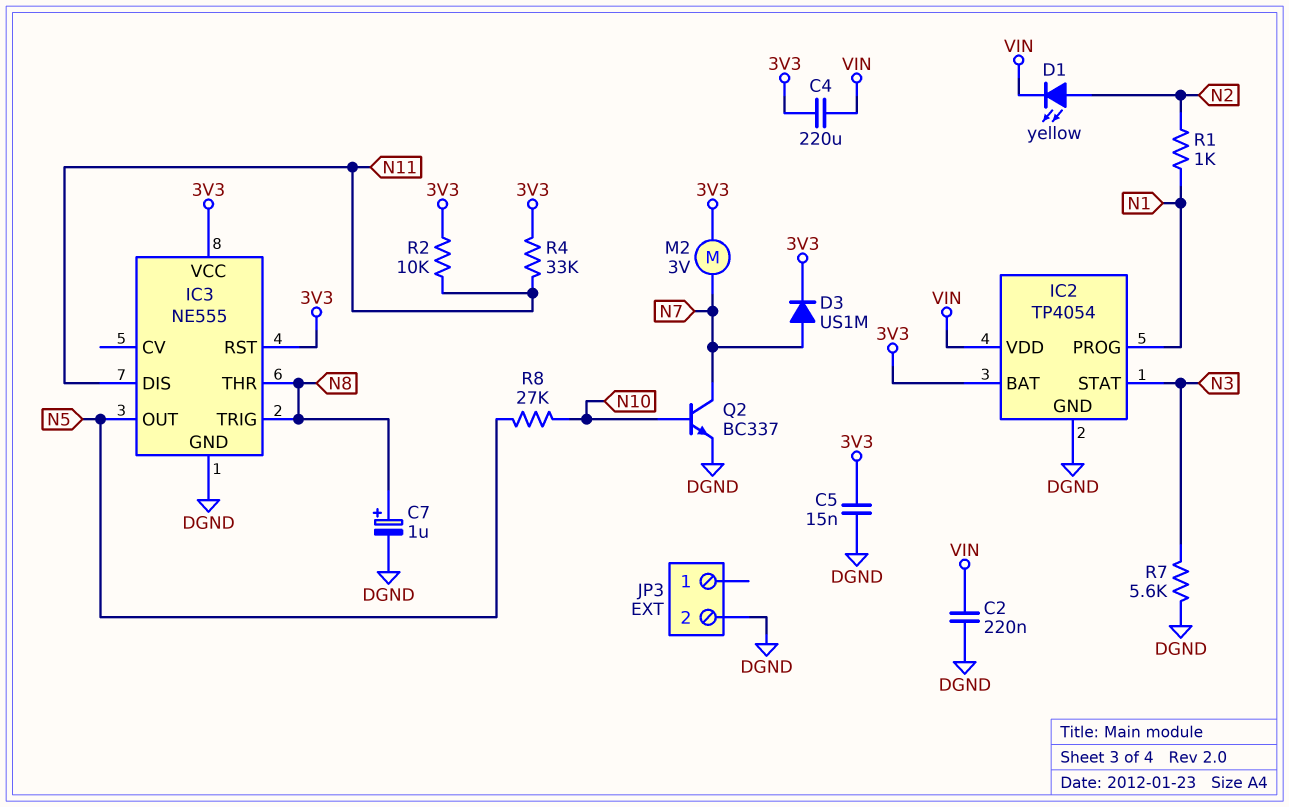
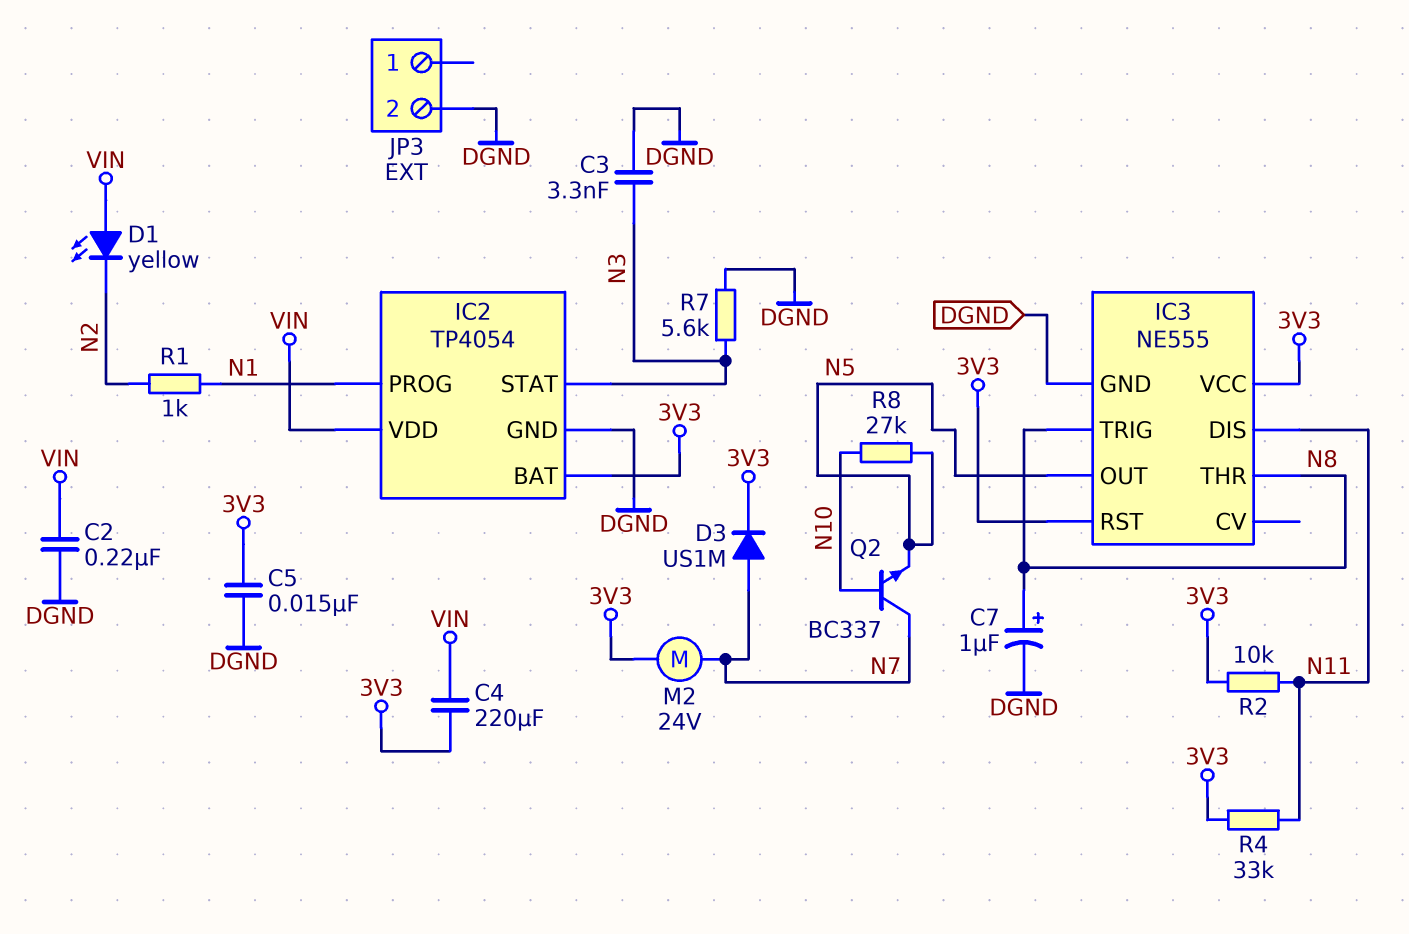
C3: none -> 3.3nF (DGND, N3)
D1: LED yellow (A N2, K VIN) -> LED yellow (A VIN, K N2)
M2: motor 3V (3V3, N7) -> motor 24V (3V3, N7)
Q2: NPN BC337 (B N10, C N7, E DGND) -> NPN BC337 (B N10, C N7, E N5)

